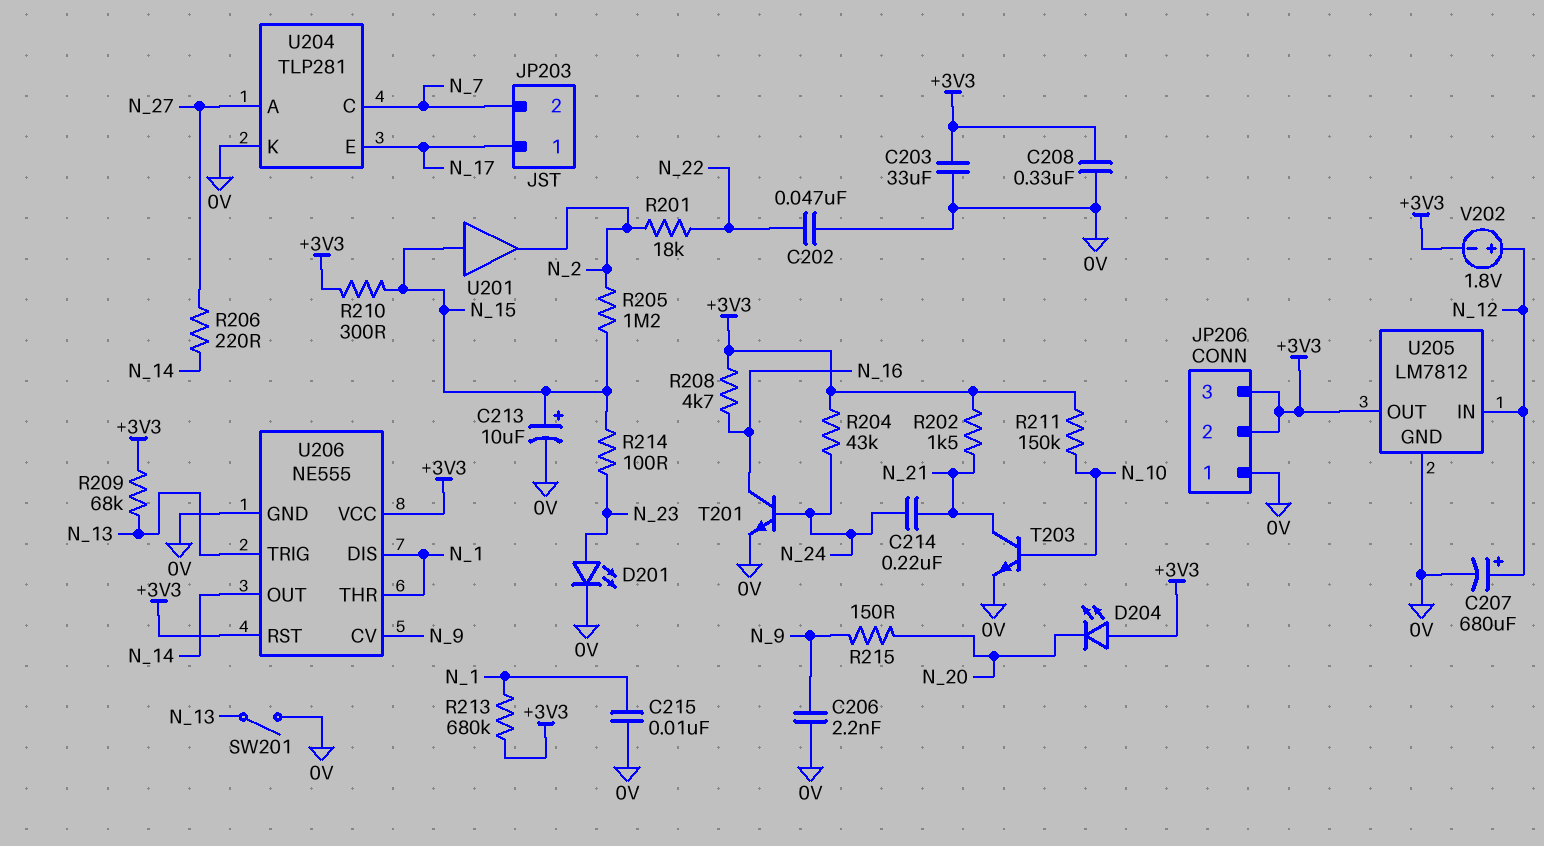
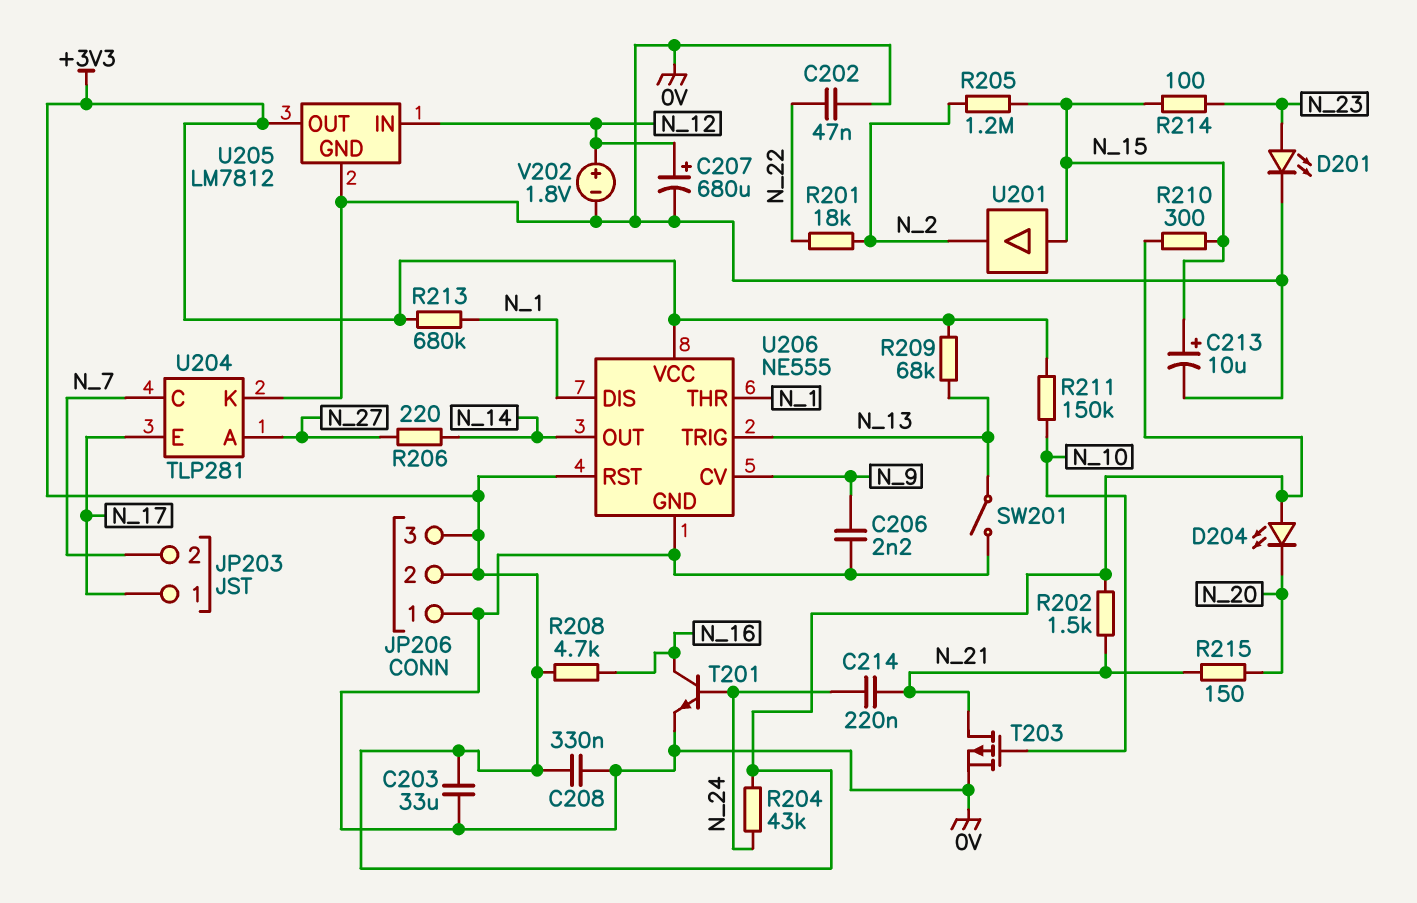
C215: 10nF (0V, N_1) -> none
R215: 150 (N_9, N_20) -> 150 (N_20, N_21)
T203: NPN (B N_10, C N_21, E 0V) -> PMOS (G N_10, D N_21, S 0V)
V202: 1.8V (plus N_12, minus +3V3) -> 1.8V (plus N_12, minus 0V)

